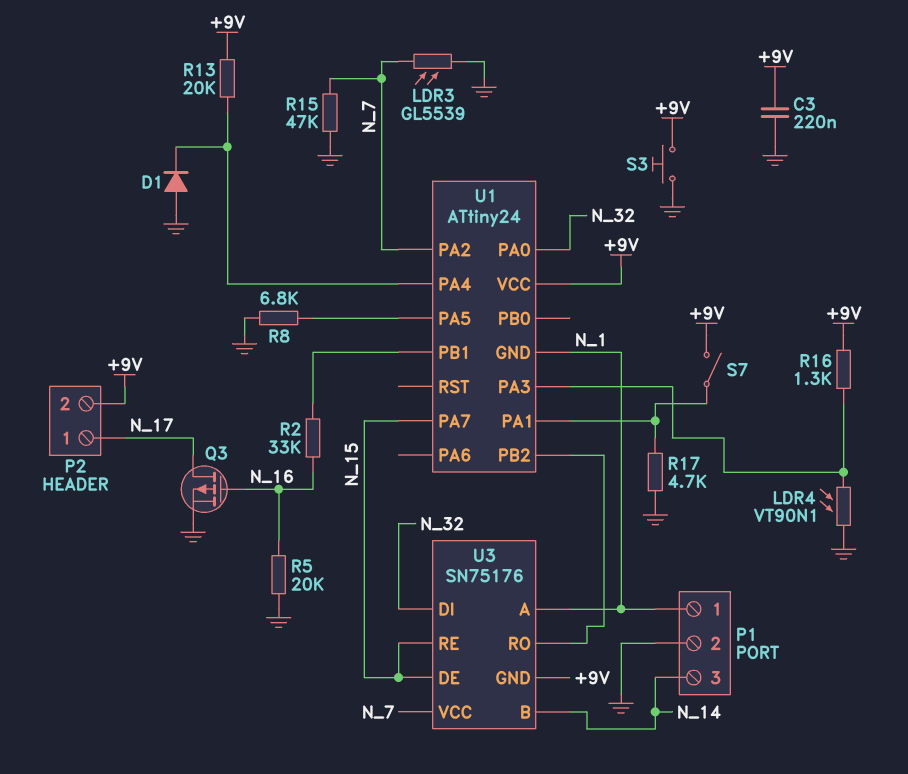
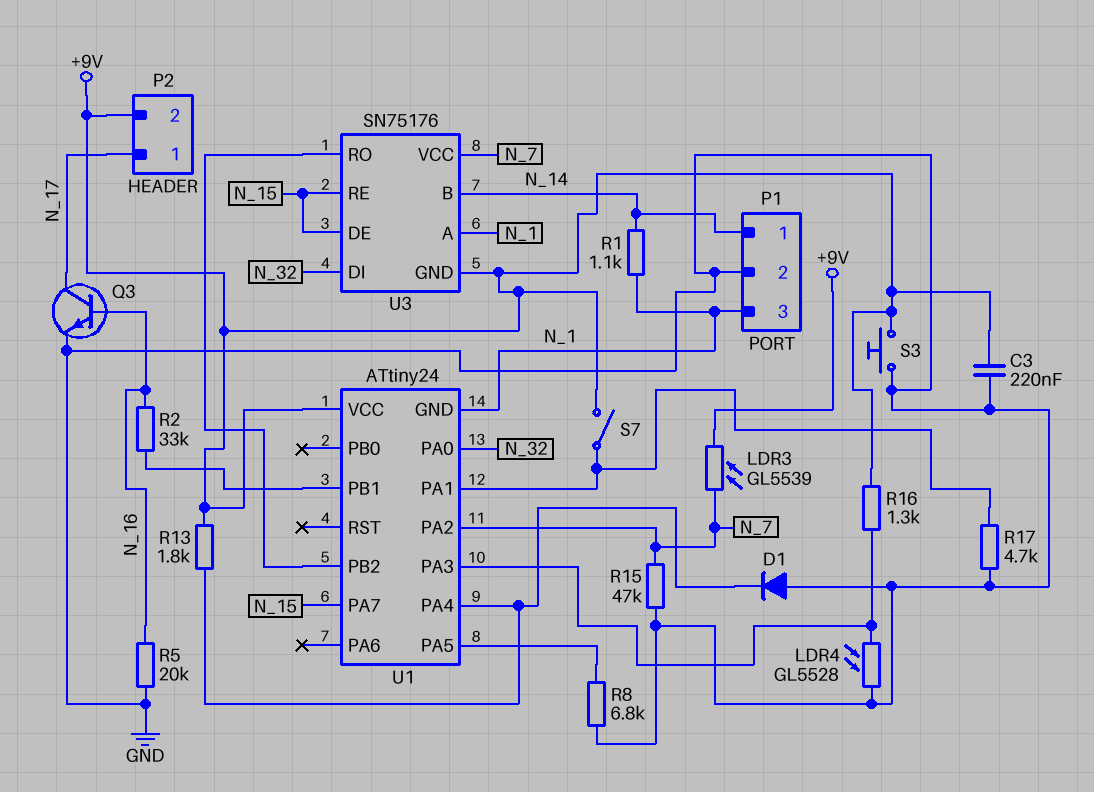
LDR3: GL5539 (GND, N_7) -> GL5539 (+9V, N_7)
LDR4: VT90N1 (GND, U1/PA3) -> GL5528 (GND, U1/PA3)
P1 pin 1: N_1 -> N_14
P1 pin 3: N_14 -> N_1
Q3: PMOS (G N_16, D N_17, S GND) -> NPN (B N_16, C N_17, E GND)
R1: none -> 1.1k (N_1, N_14)
R13: 20k (+9V, U1/PA4) -> 1.8k (+9V, U1/PA4)

